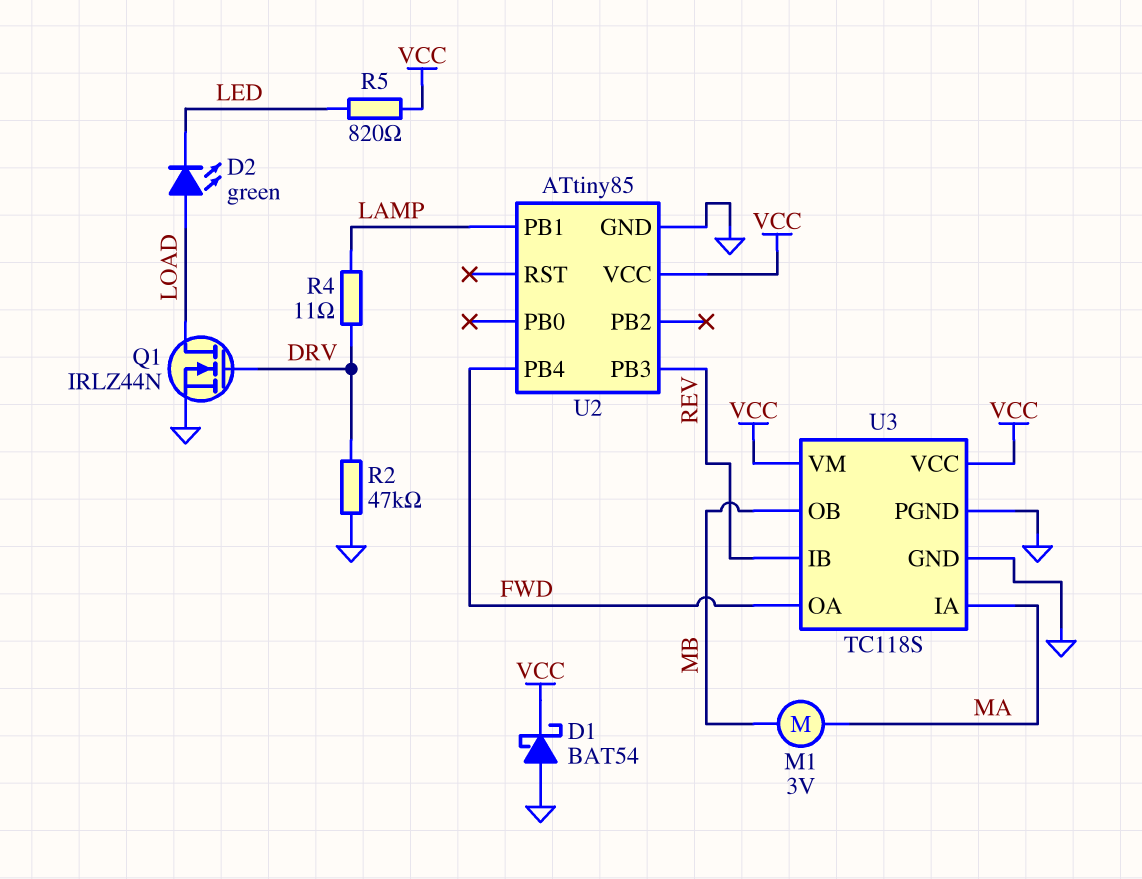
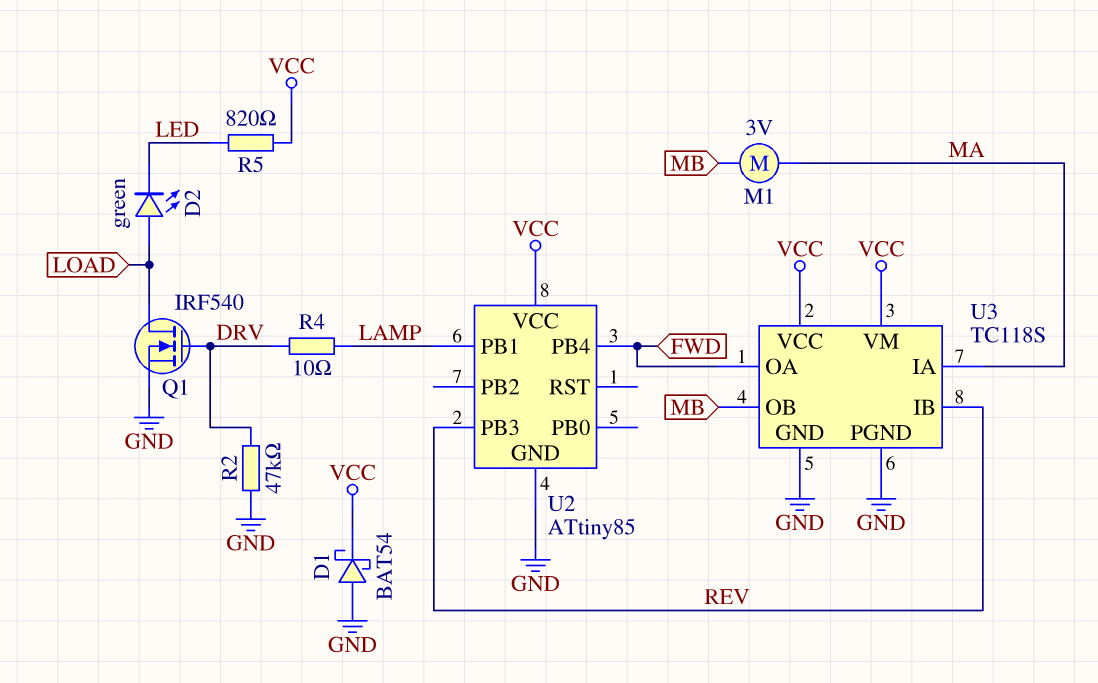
Q1: NMOS IRLZ44N (G DRV, D LOAD, S GND) -> NMOS IRF540 (G DRV, D LOAD, S GND)
R4: 11 (DRV, LAMP) -> 10 (DRV, LAMP)

